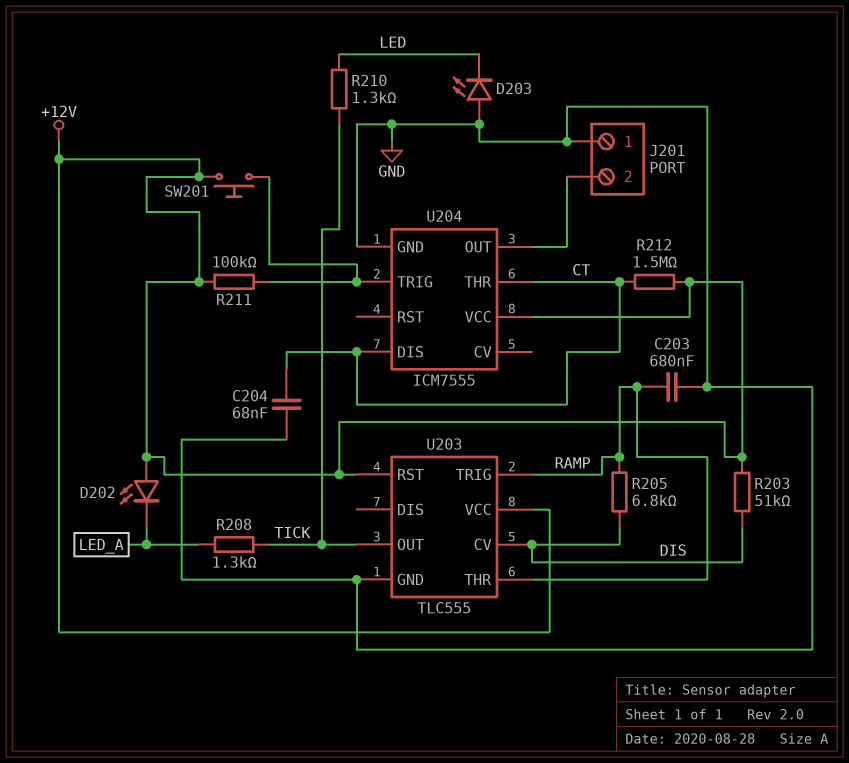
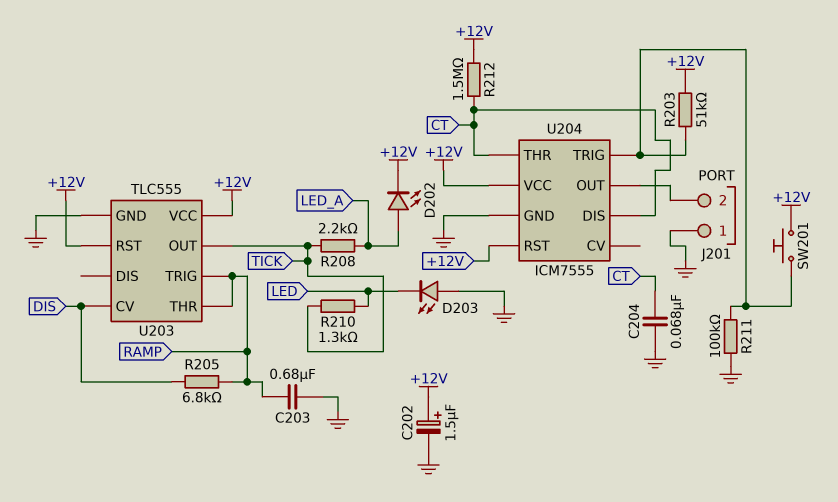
C202: none -> 1.5uF (plus +12V, minus GND)
D202: LED (A +12V, K LED_A) -> LED (A LED_A, K +12V)
R203: 51k (+12V, DIS) -> 51k (+12V, U204/TRIG)
R208: 1.3k (LED_A, TICK) -> 2.2k (LED_A, TICK)
R211: 100k (+12V, U204/TRIG) -> 100k (GND, U204/TRIG)
U204 pin RST: none -> +12V

